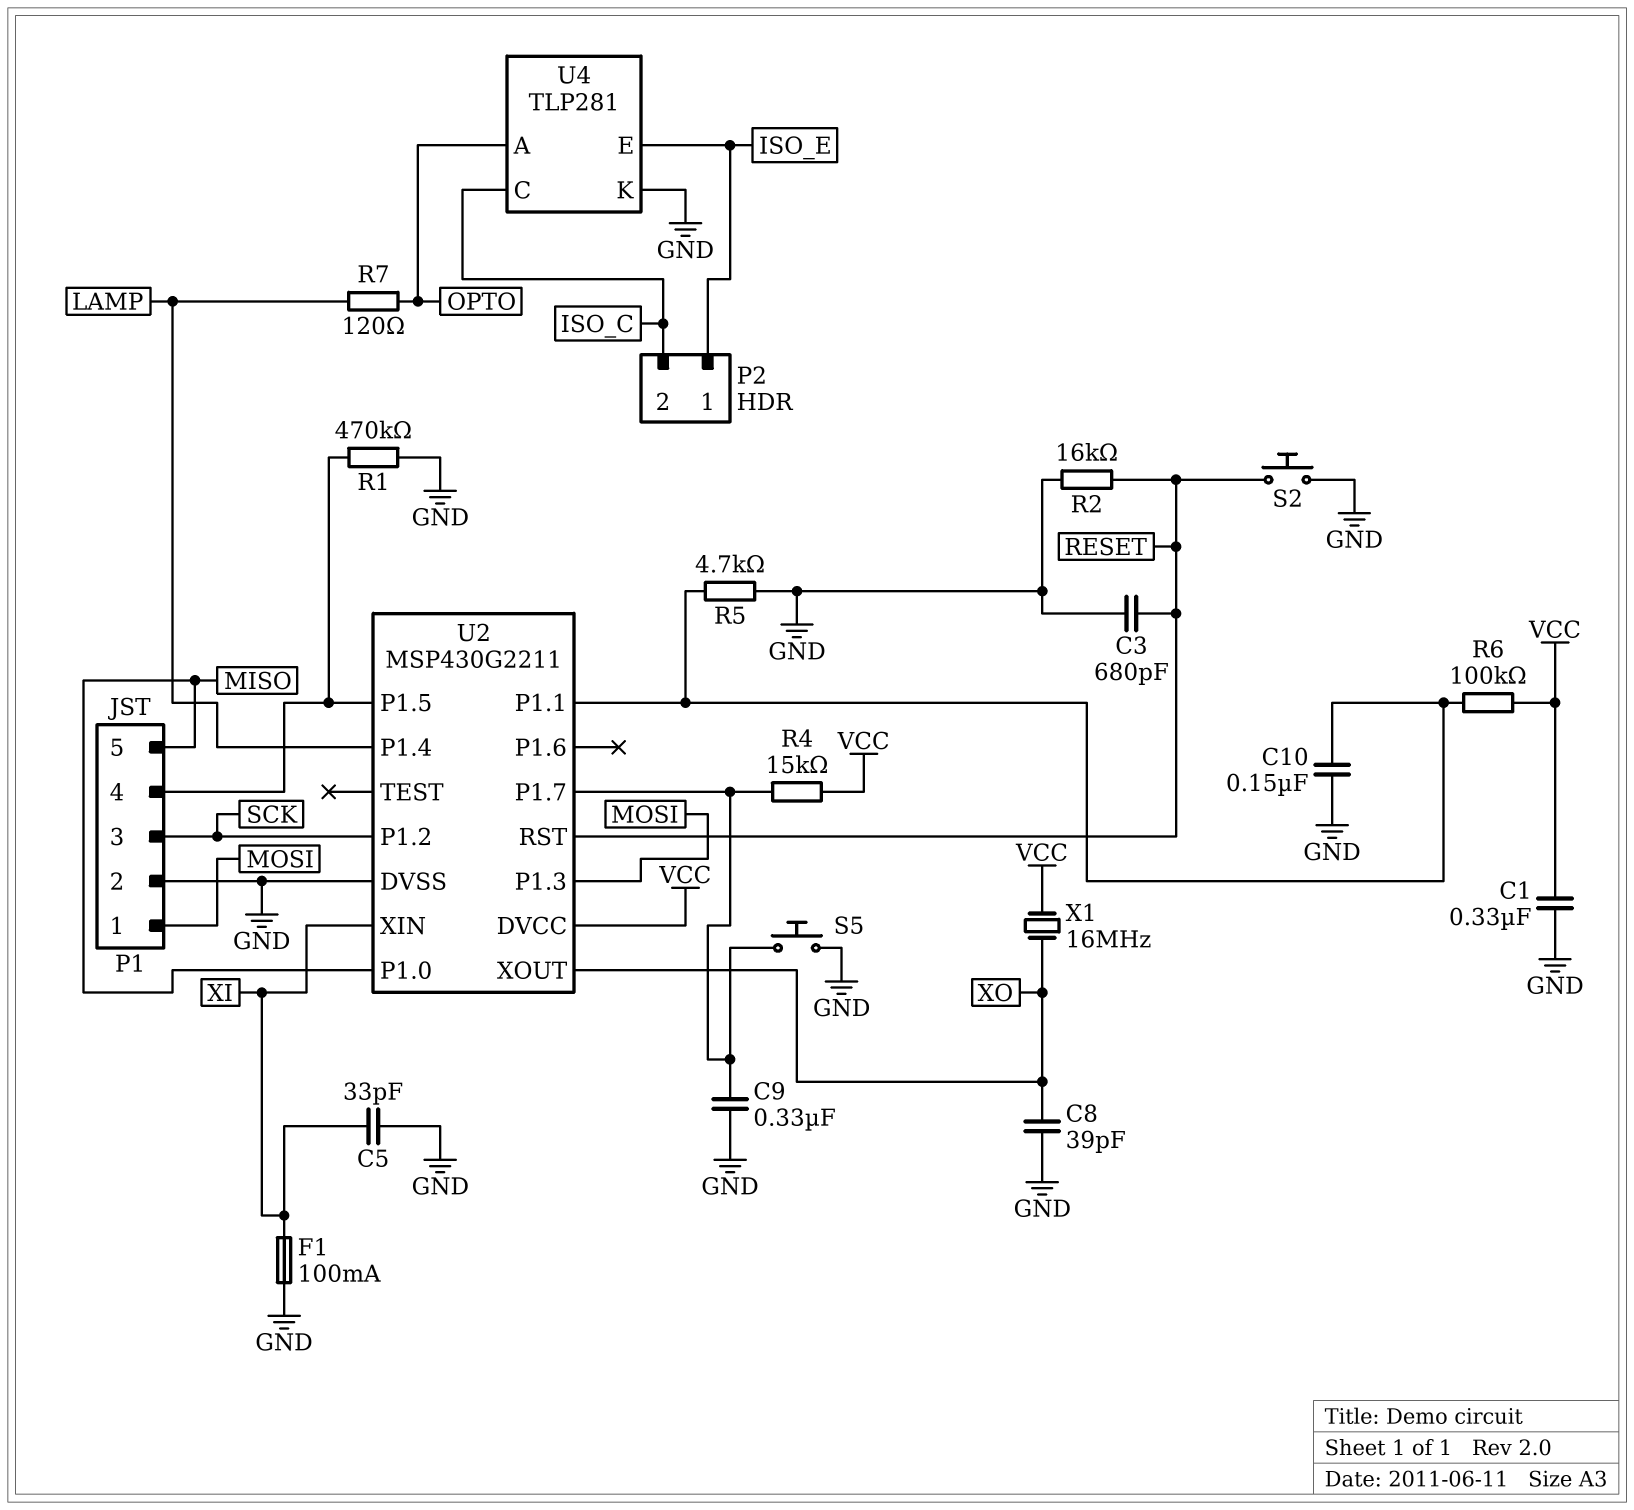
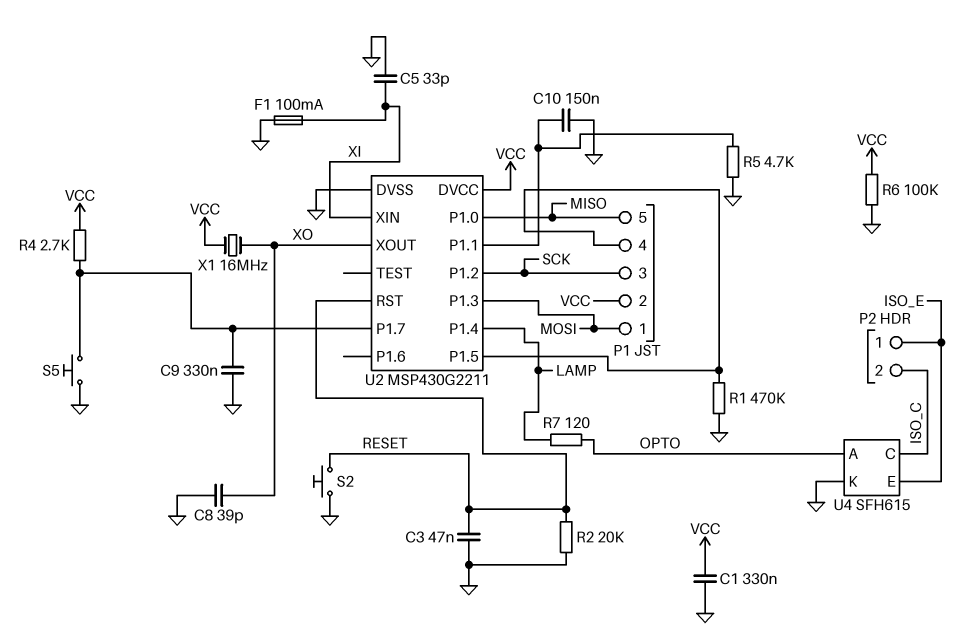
C3: 680pF (GND, RESET) -> 47nF (GND, RESET)
P1 pin 2: GND -> VCC
R2: 16k (GND, RESET) -> 20k (GND, RESET)
R4: 15k (U2/P1.7, VCC) -> 2.7k (U2/P1.7, VCC)
R6: 100k (U2/P1.1, VCC) -> 100k (GND, VCC)
U4: TLP281 -> SFH615

